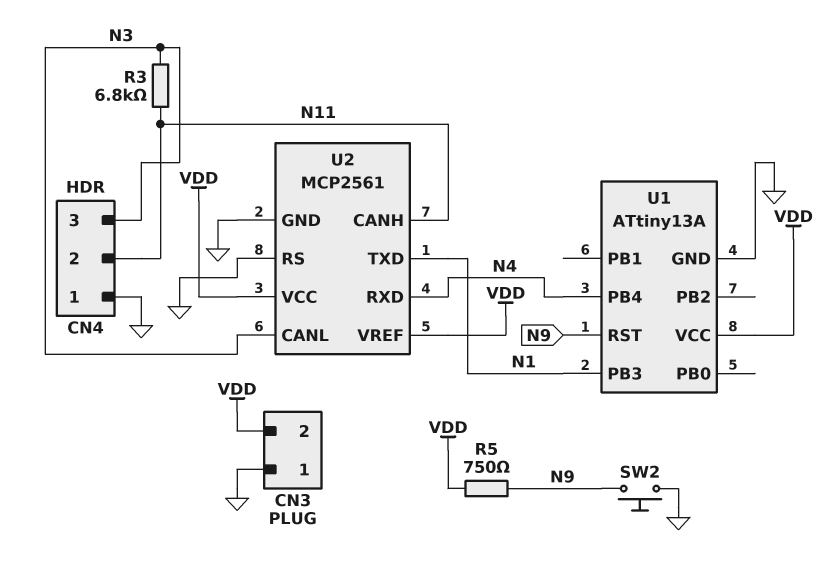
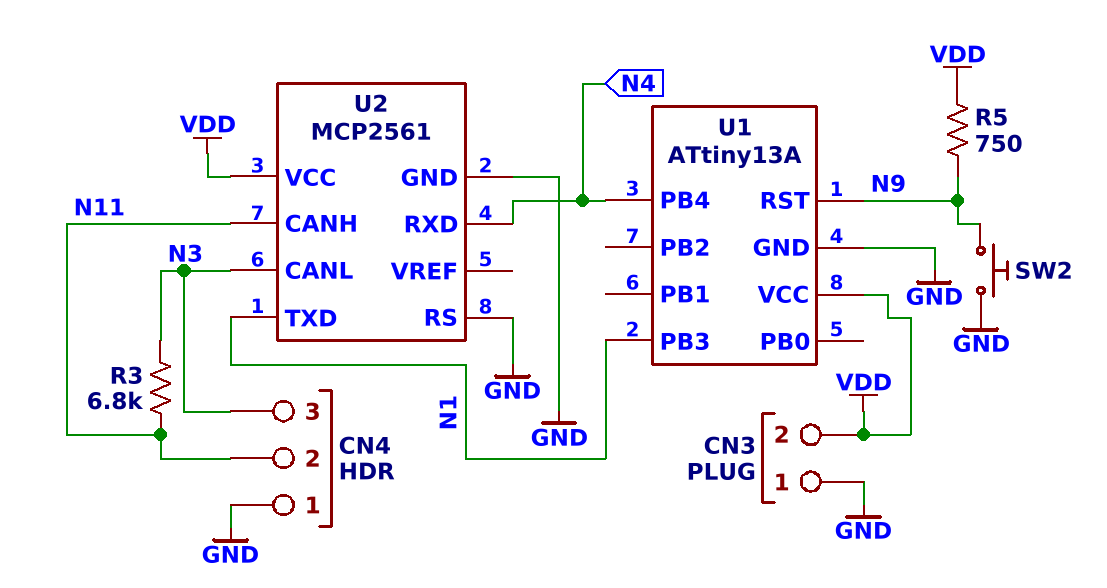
U2 pin VREF: VDD -> none

